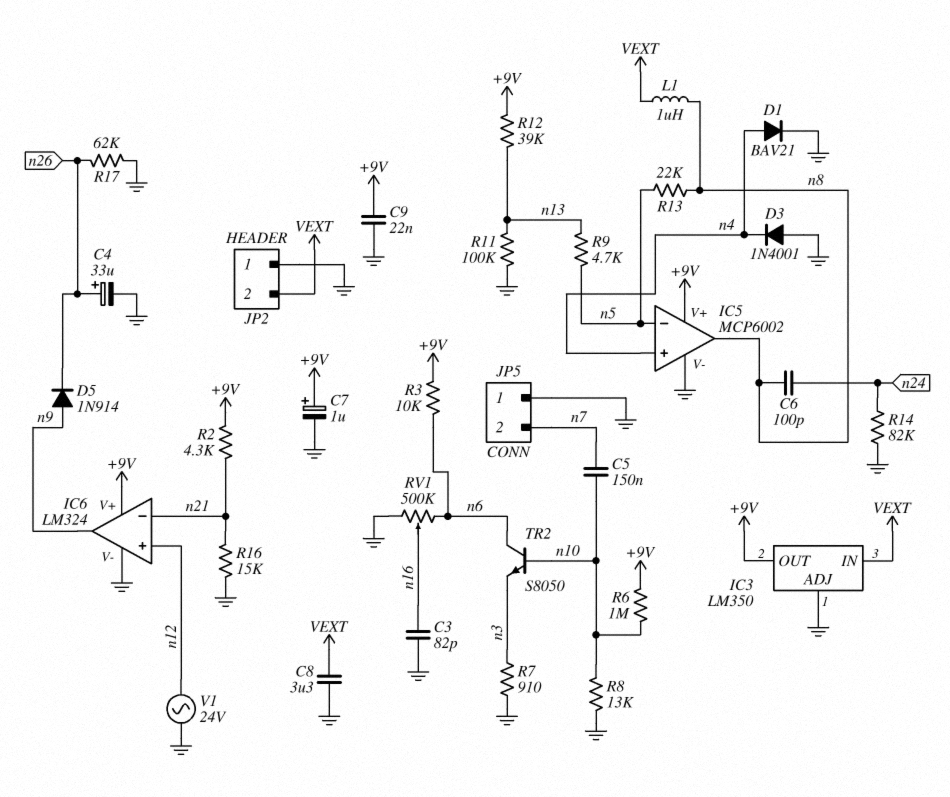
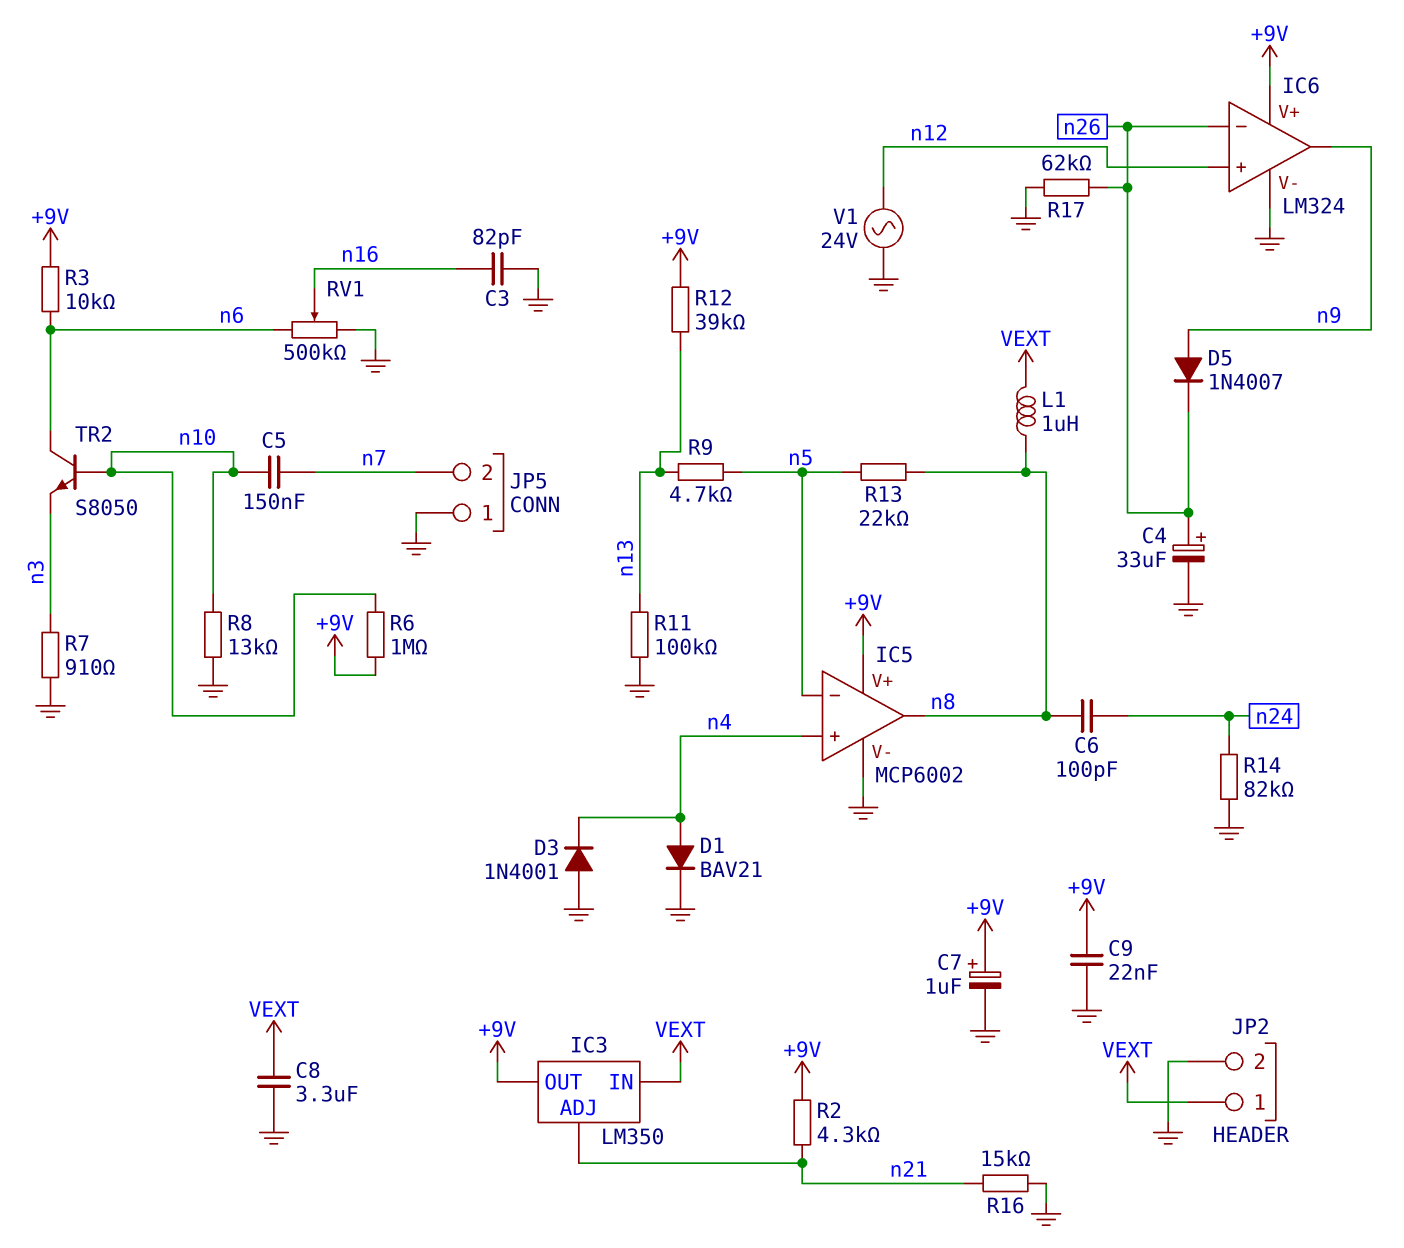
D5: diode 1N914 (A n9, K n26) -> diode 1N4007 (A n9, K n26)
IC3 pin ADJ: GND -> n21
IC6 pin in-: n21 -> n26
JP2 pin 1: GND -> VEXT
JP2 pin 2: VEXT -> GND

